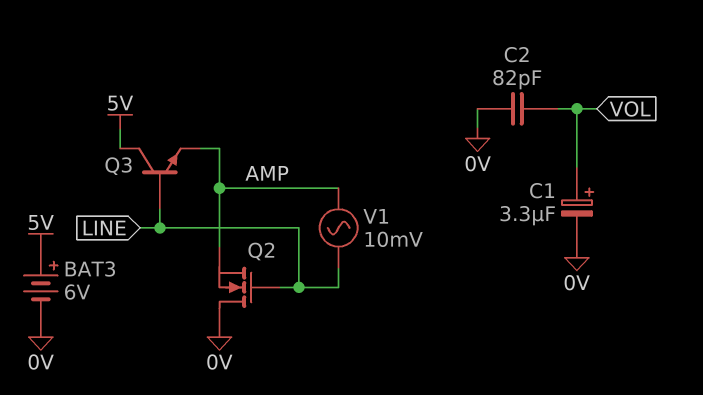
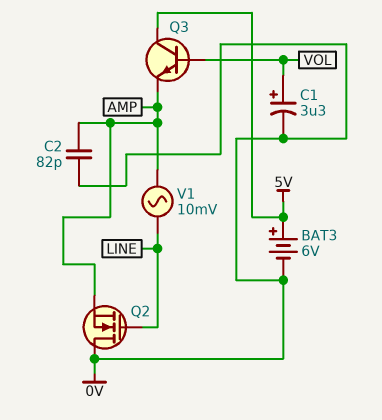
C2: 82pF (0V, VOL) -> 82pF (0V, AMP)
Q3: NPN (B LINE, C 5V, E AMP) -> NPN (B VOL, C 5V, E AMP)

